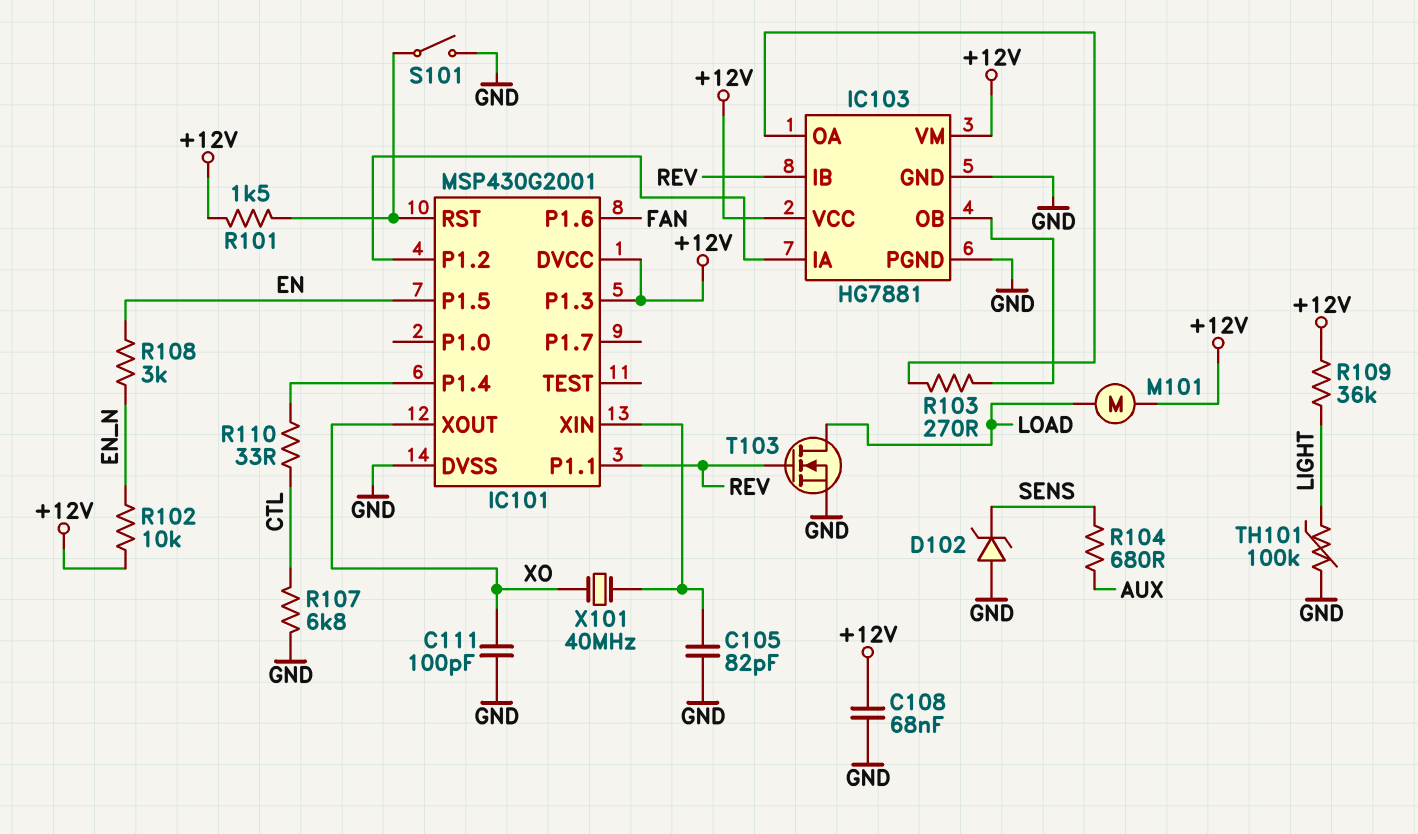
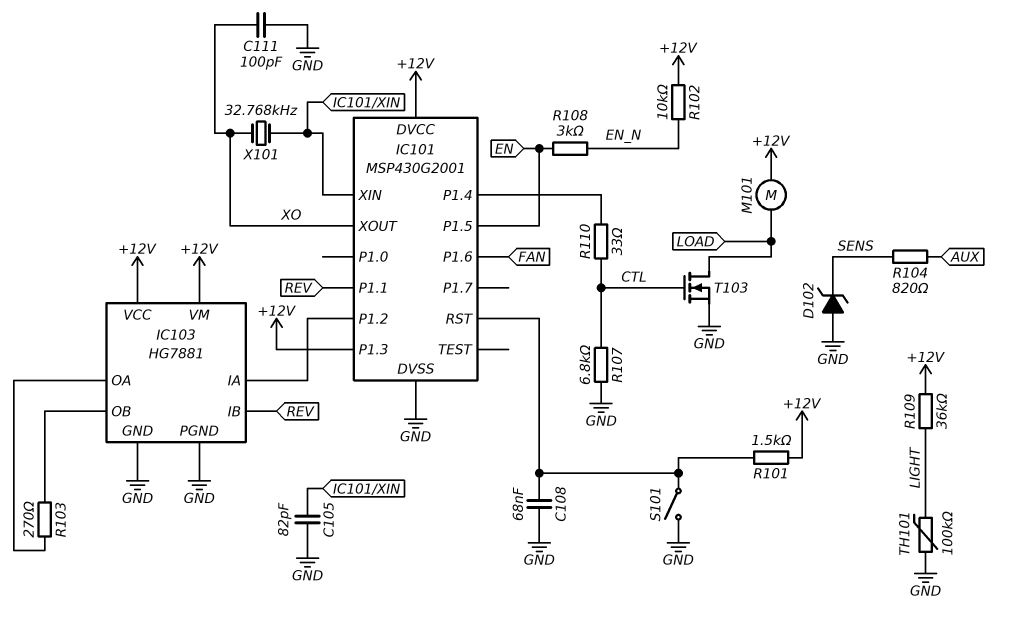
C108: 68nF (+12V, GND) -> 68nF (GND, IC101/RST)
R104: 680 (AUX, SENS) -> 820 (AUX, SENS)
T103: NMOS (G REV, D LOAD, S GND) -> NMOS (G CTL, D LOAD, S GND)
X101: 40MHz (IC101/XIN, XO) -> 32.768kHz (IC101/XIN, XO)

